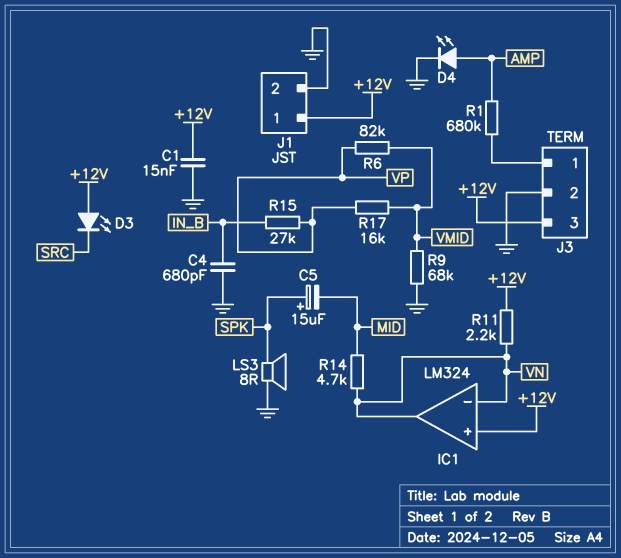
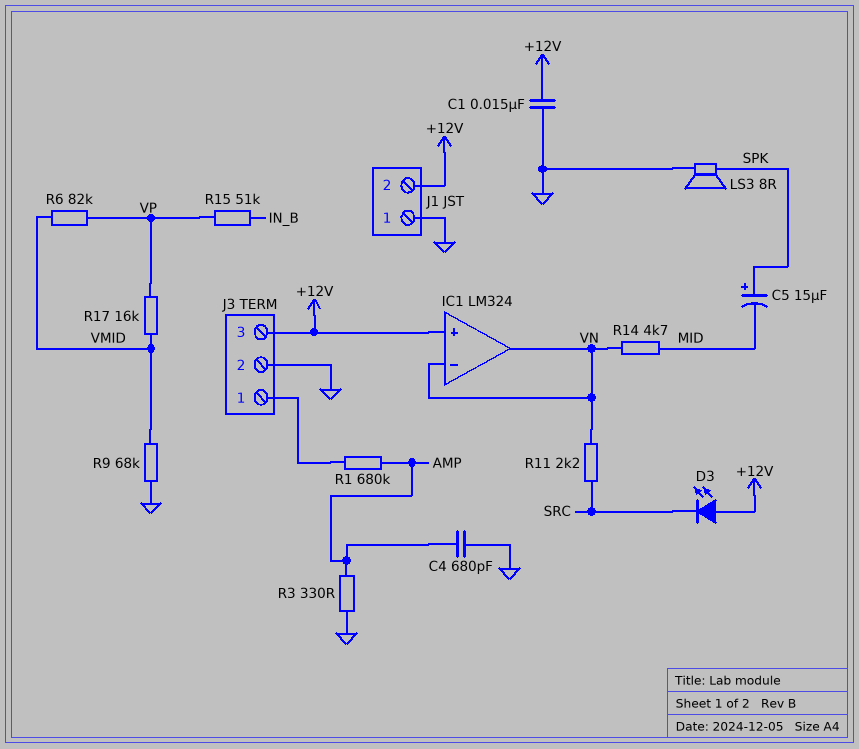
C4: 680pF (GND, IN_B) -> 680pF (AMP, GND)
D4: LED (A AMP, K GND) -> none
J1 pin 1: +12V -> GND
J1 pin 2: GND -> +12V
R3: none -> 330 (AMP, GND)
R11: 2.2k (+12V, VN) -> 2.2k (SRC, VN)
R15: 27k (IN_B, VP) -> 51k (IN_B, VP)

